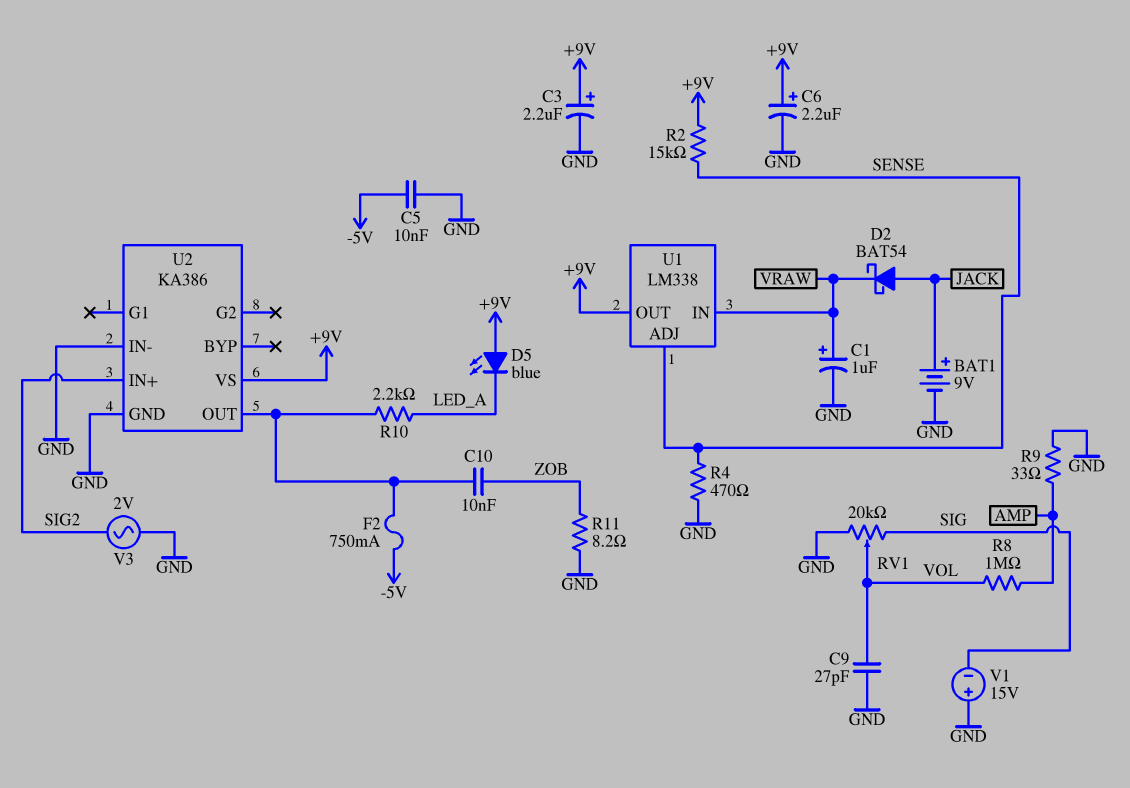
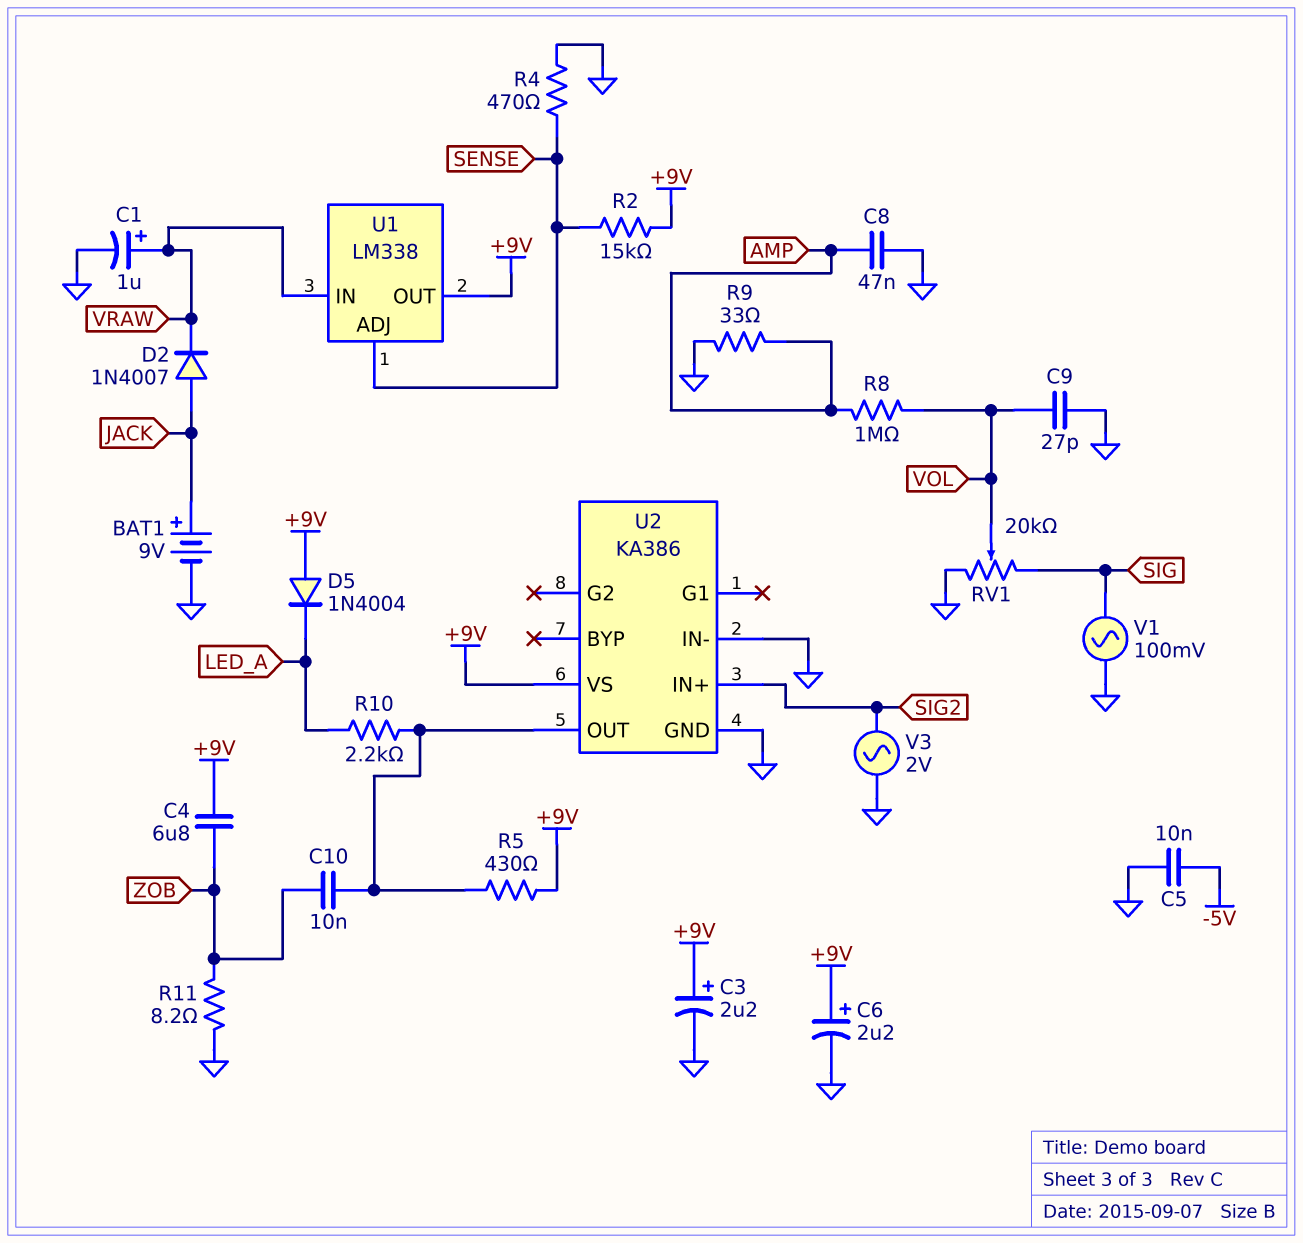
C4: none -> 6.8uF (+9V, ZOB)
C8: none -> 47nF (AMP, GND)
D2: schottky BAT54 (A JACK, K VRAW) -> diode 1N4007 (A JACK, K VRAW)
D5: LED blue (A +9V, K LED_A) -> diode 1N4004 (A +9V, K LED_A)
F2: 750mA (-5V, U2/OUT) -> none
R5: none -> 430 (+9V, U2/OUT)
V1: 15V (plus GND, minus SIG) -> AC 100mV (GND, SIG)

